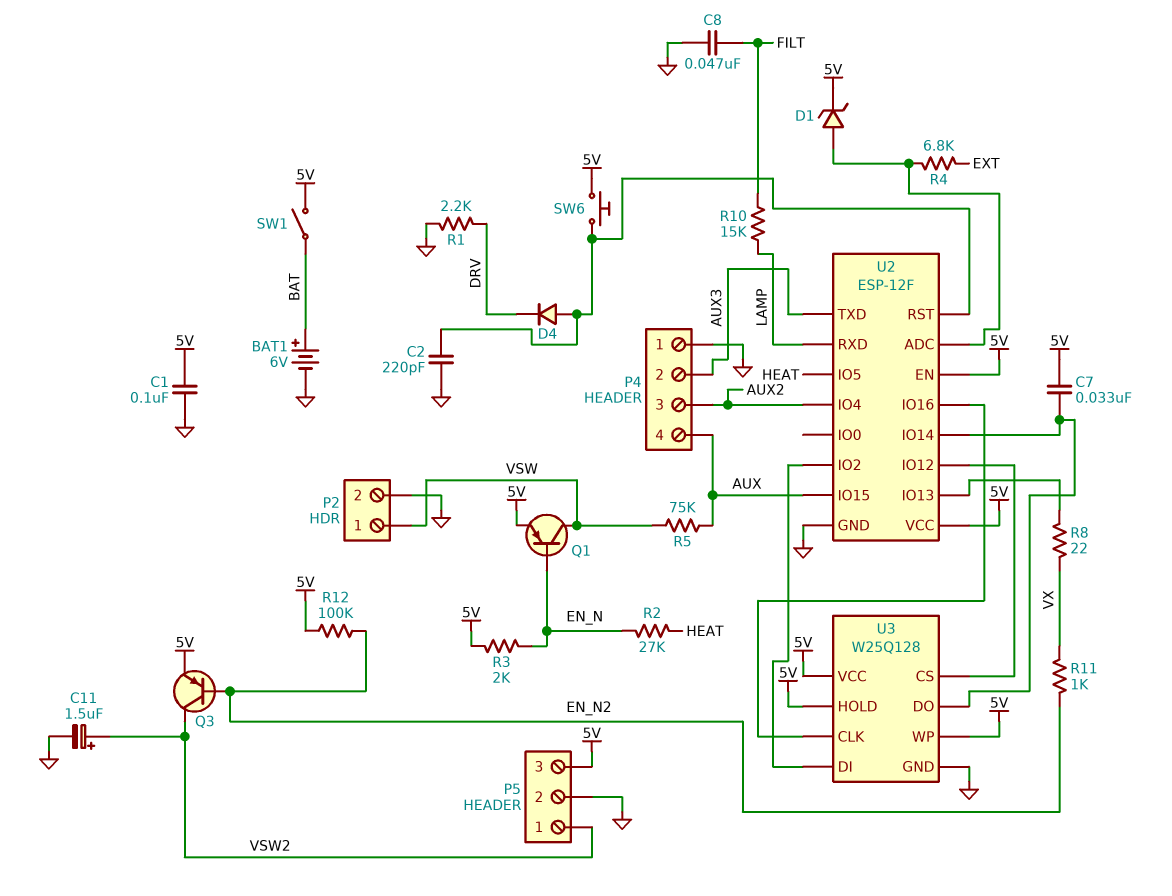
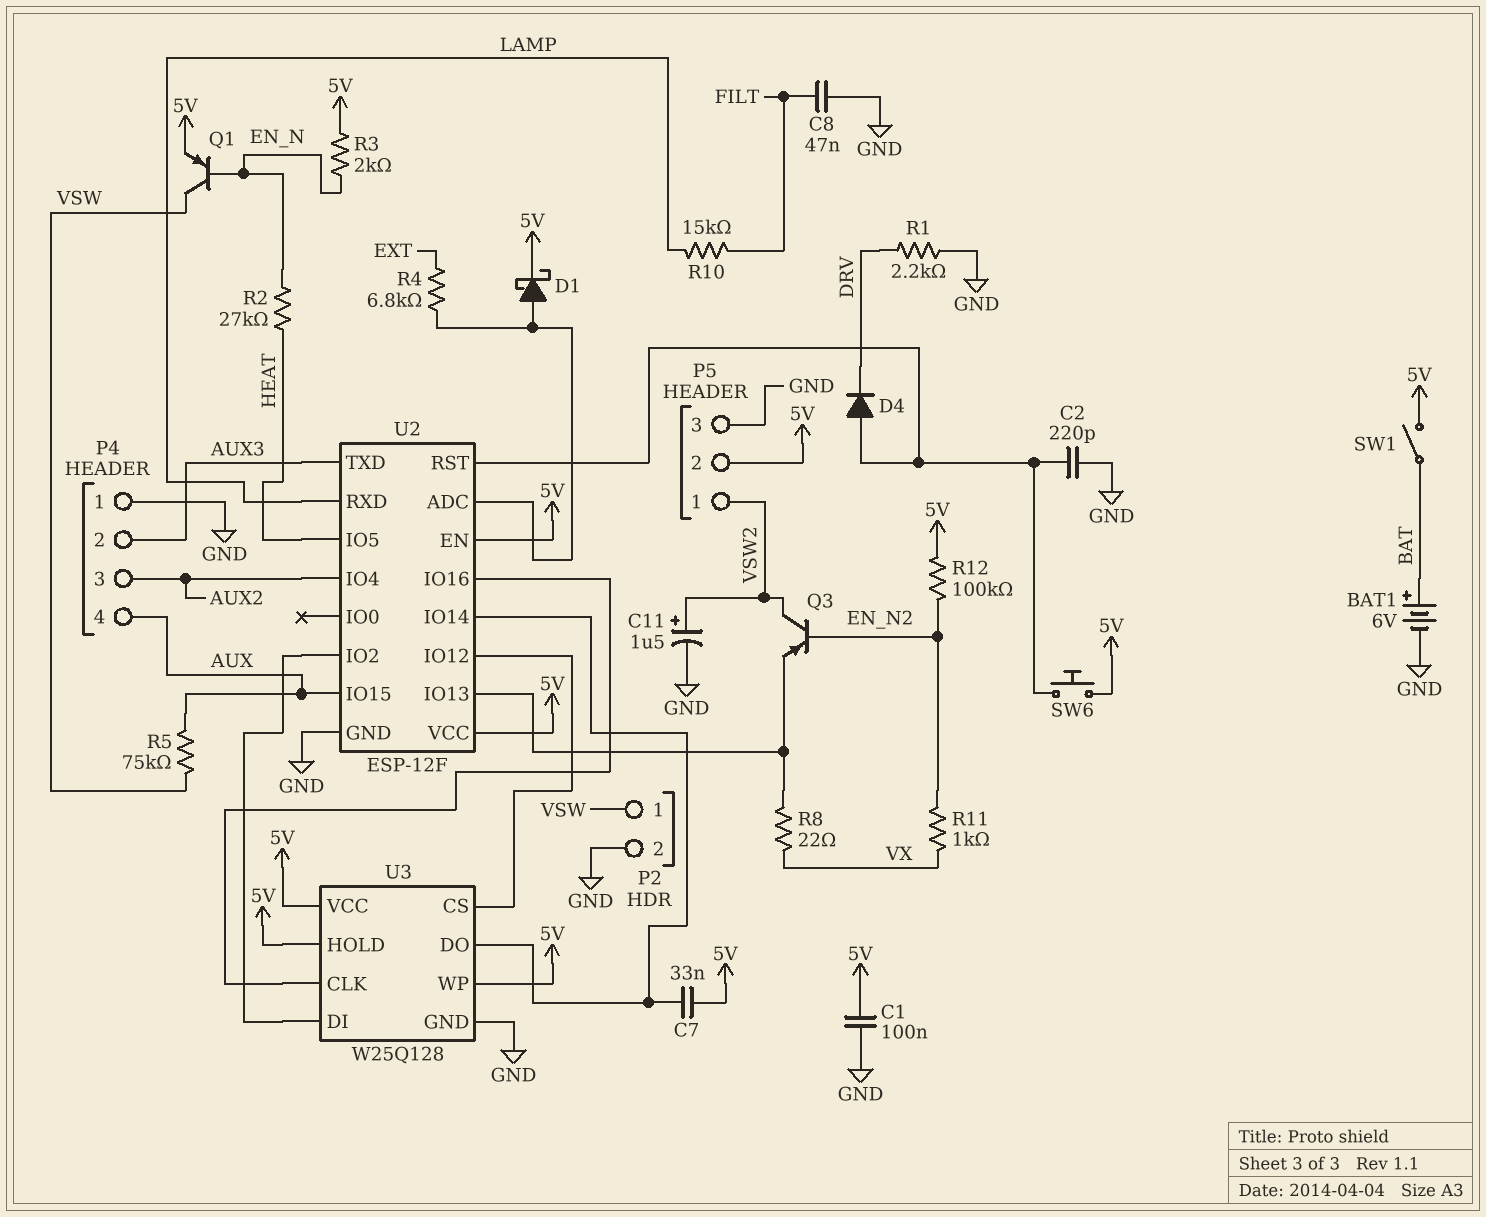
D1: zener (A U2/ADC, K 5V) -> schottky (A U2/ADC, K 5V)
P5 pin 2: GND -> 5V
P5 pin 3: 5V -> GND
Q3: PNP (B EN_N2, C VSW2, E 5V) -> PNP (B EN_N2, C VSW2, E U2/IO13)

